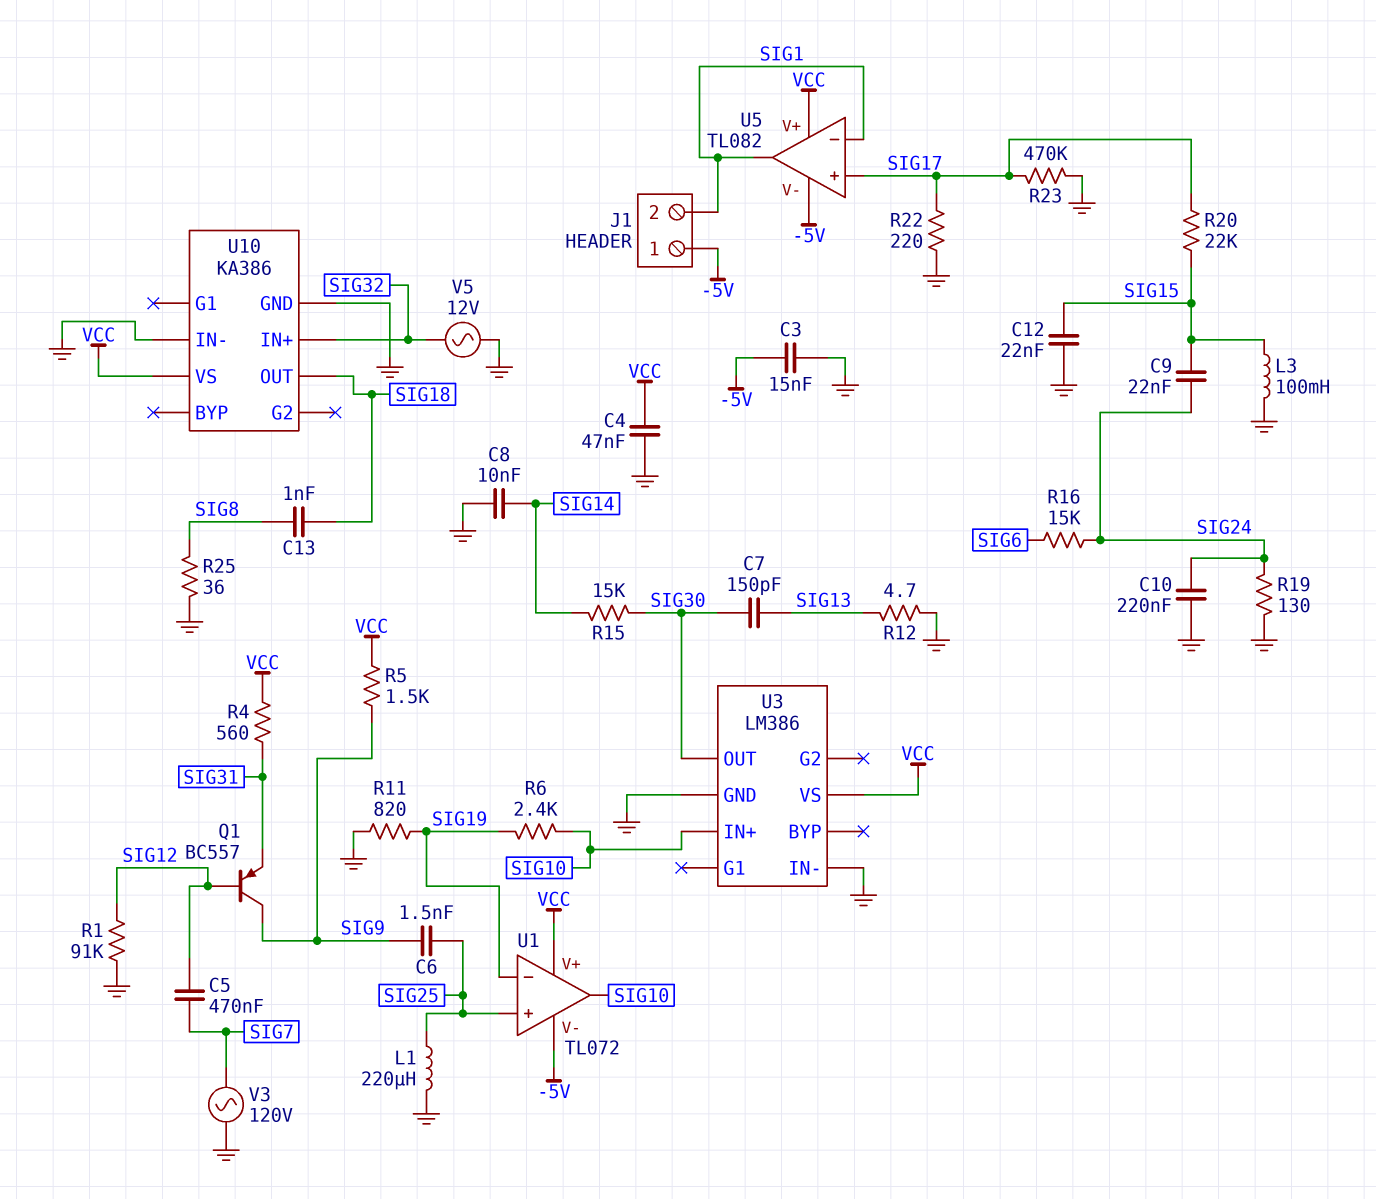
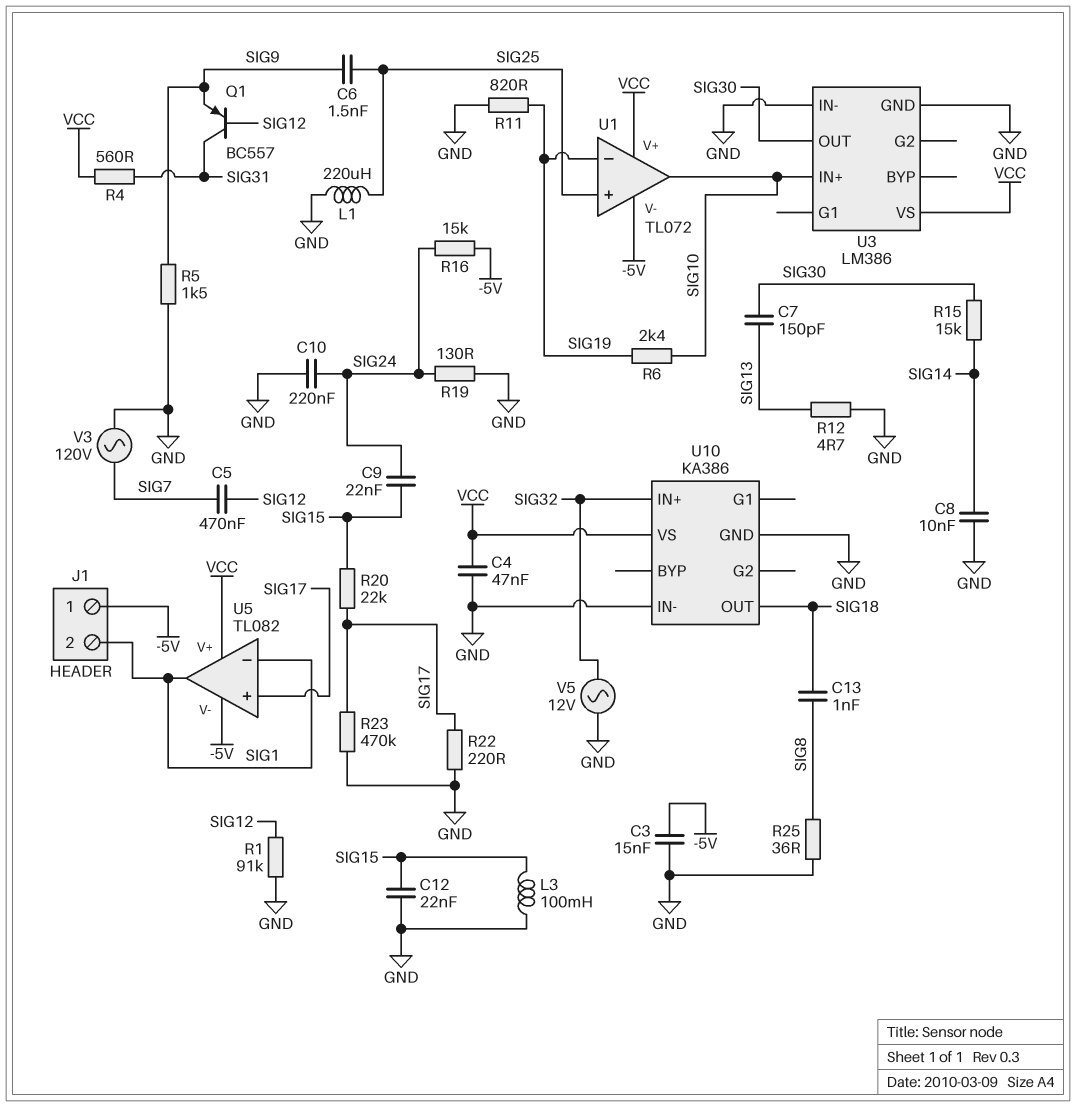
Q1: PNP BC557 (B SIG12, C SIG9, E SIG31) -> PNP BC557 (B SIG12, C SIG31, E SIG9)
R5: 1.5k (SIG9, VCC) -> 1.5k (GND, SIG9)
R16: 15k (SIG6, SIG24) -> 15k (-5V, SIG24)

